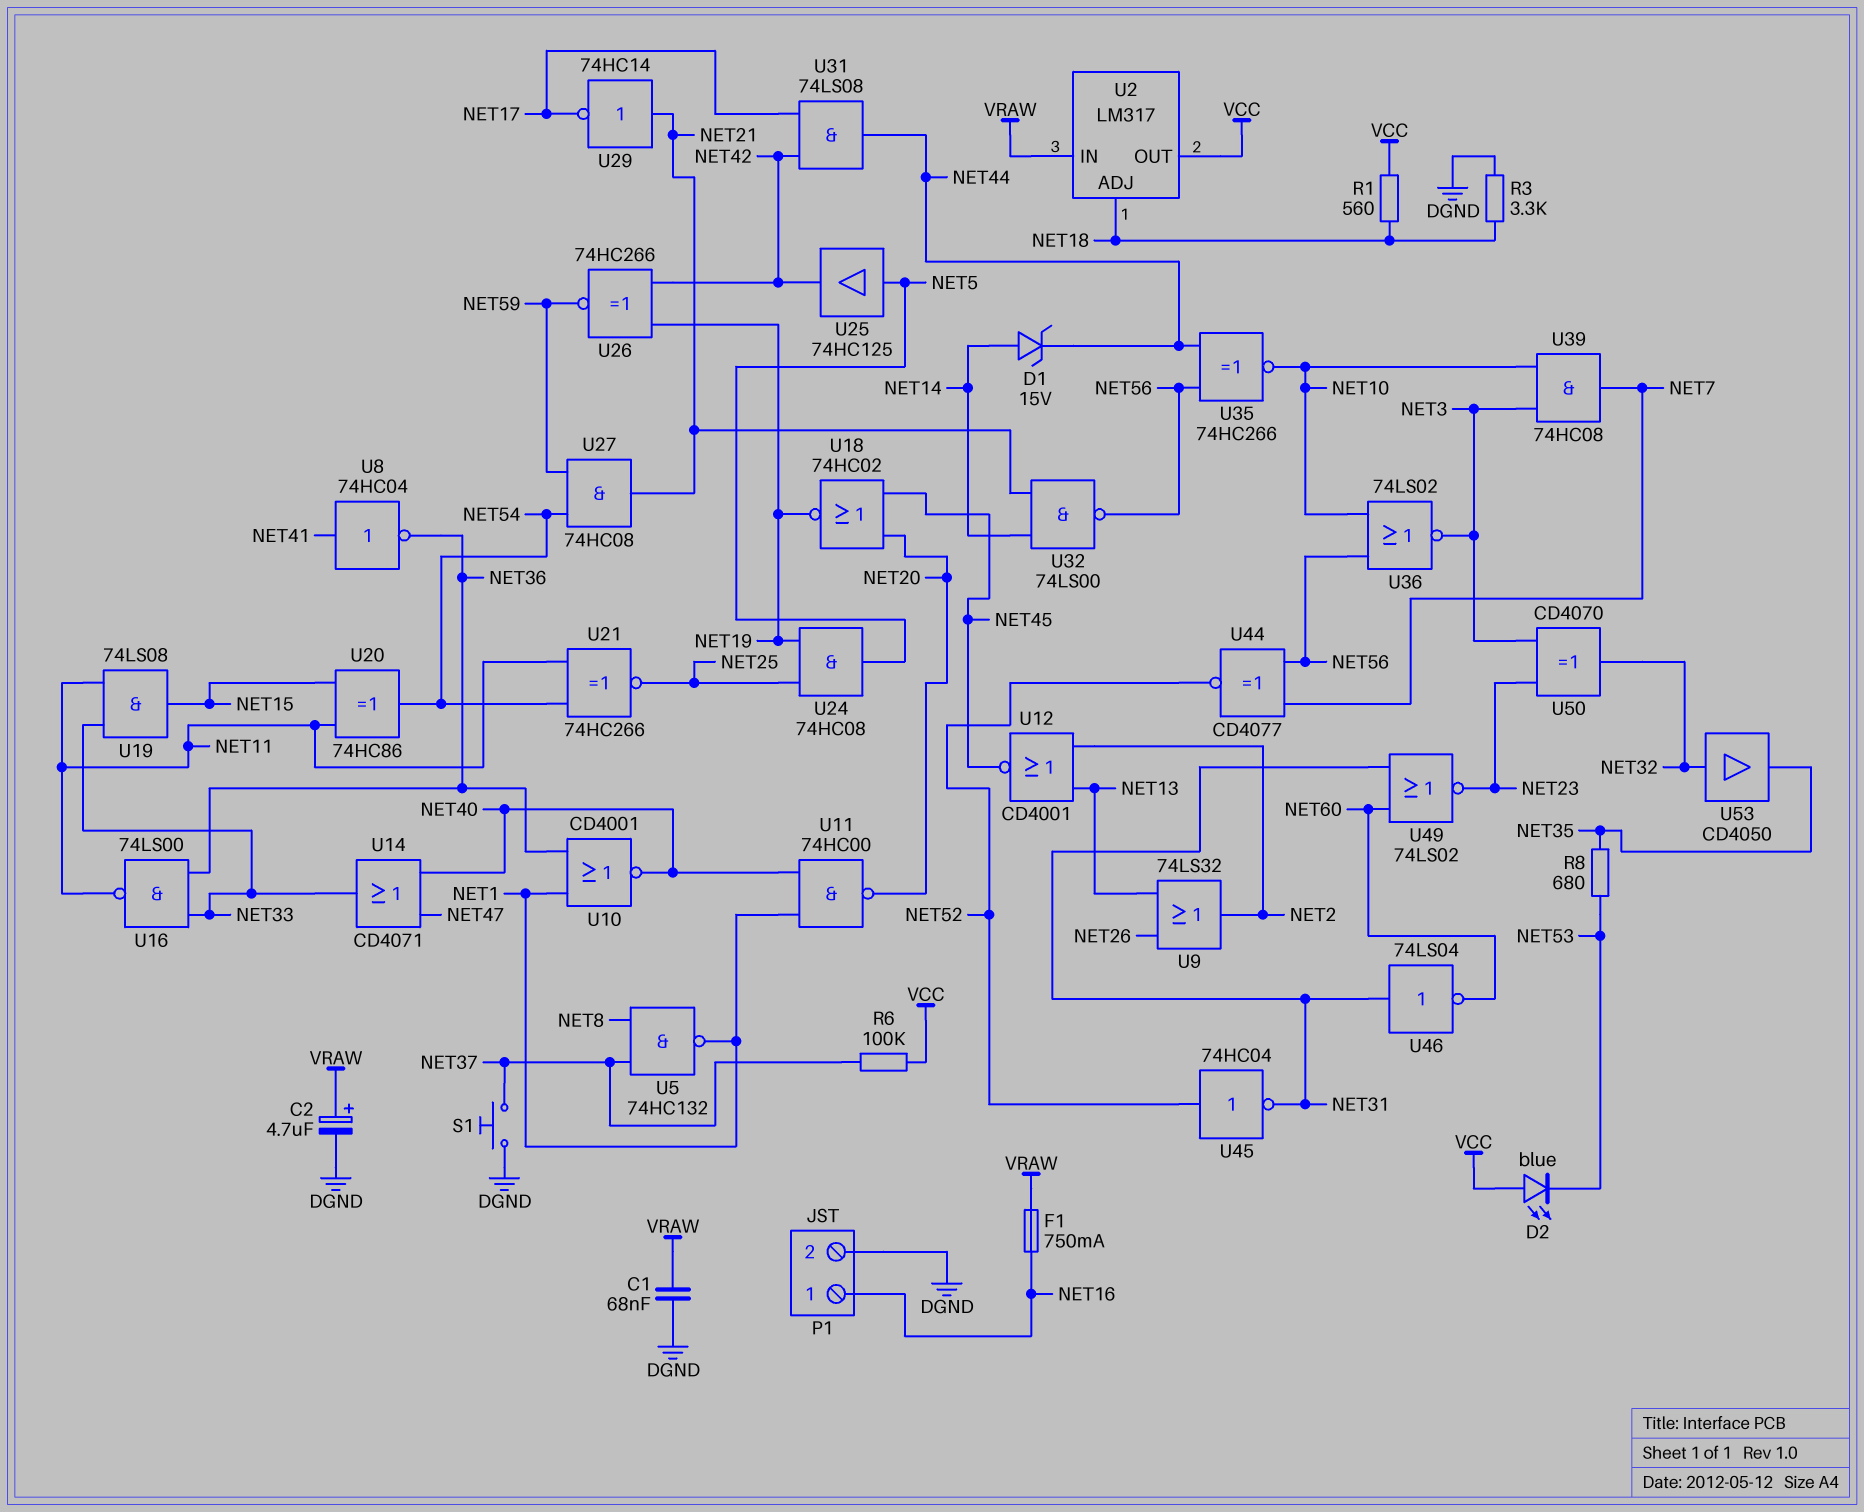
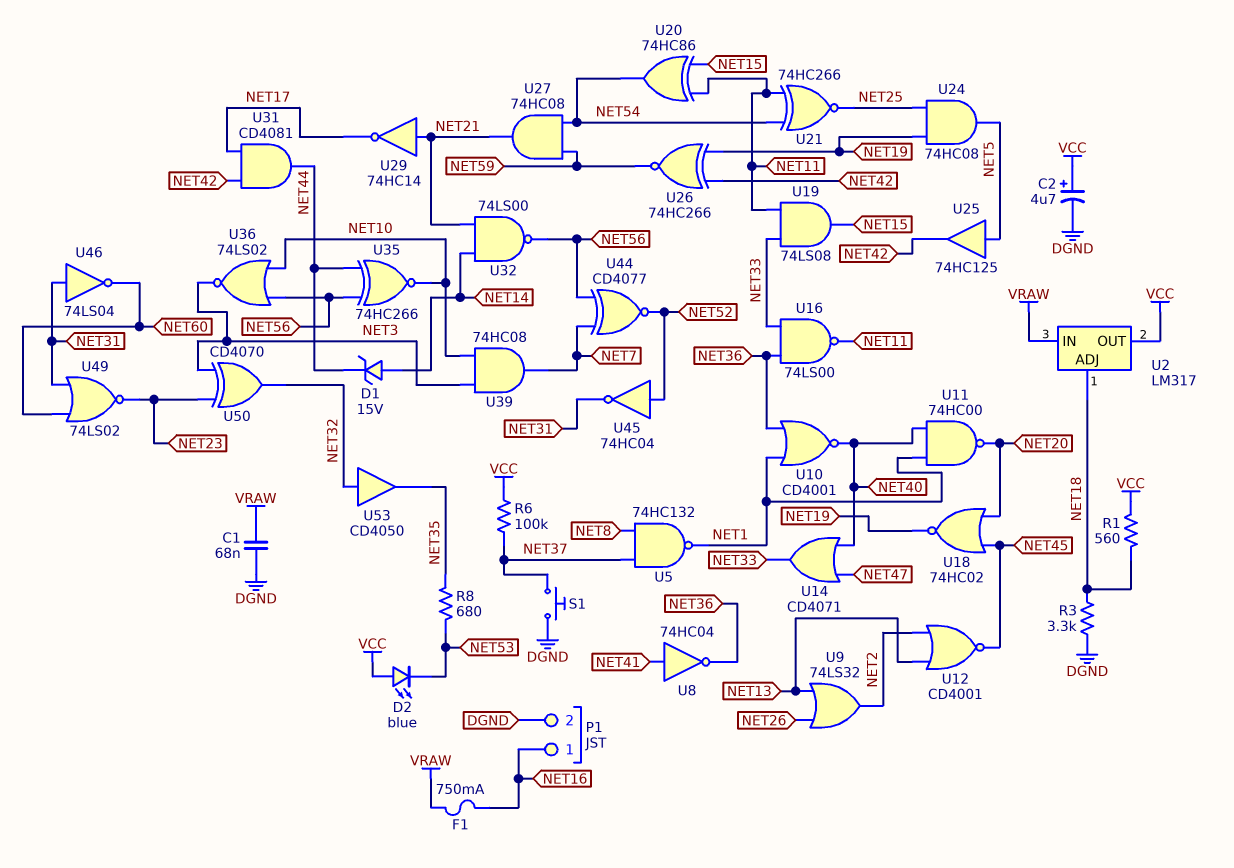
C2: 4.7uF (plus VRAW, minus DGND) -> 4.7uF (plus VCC, minus DGND)
U31: AND 74LS08 (in NET17, in NET42, out NET44) -> AND CD4081 (in NET17, in NET42, out NET44)

